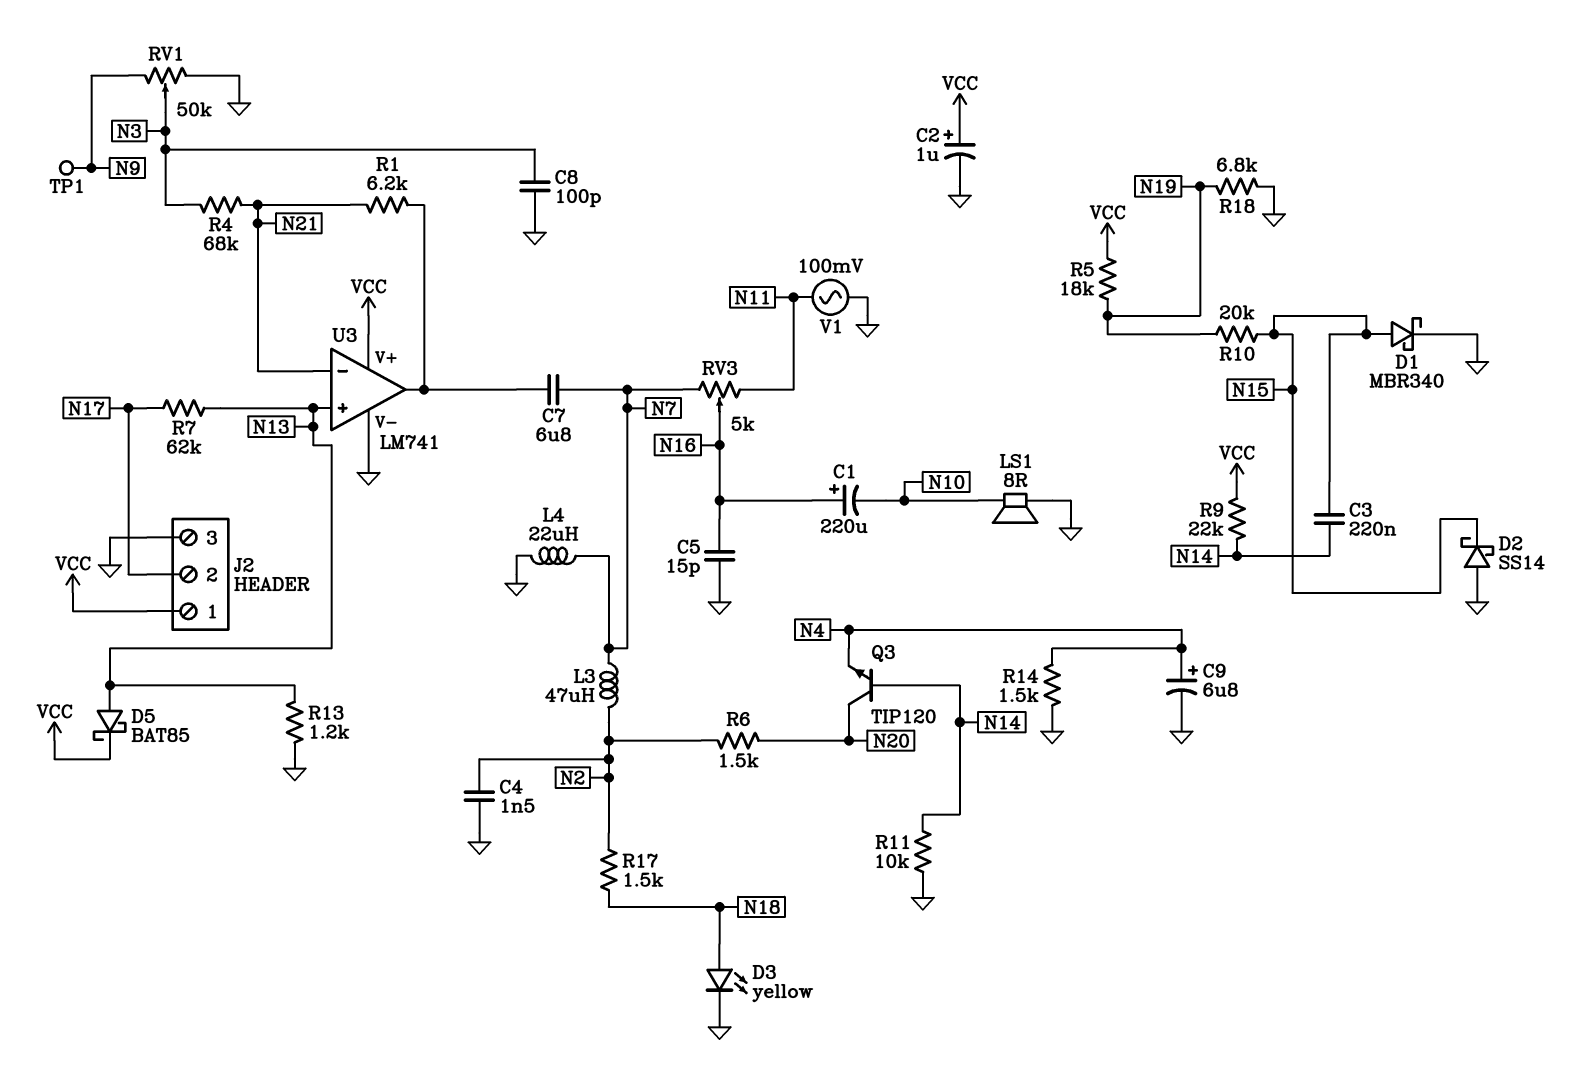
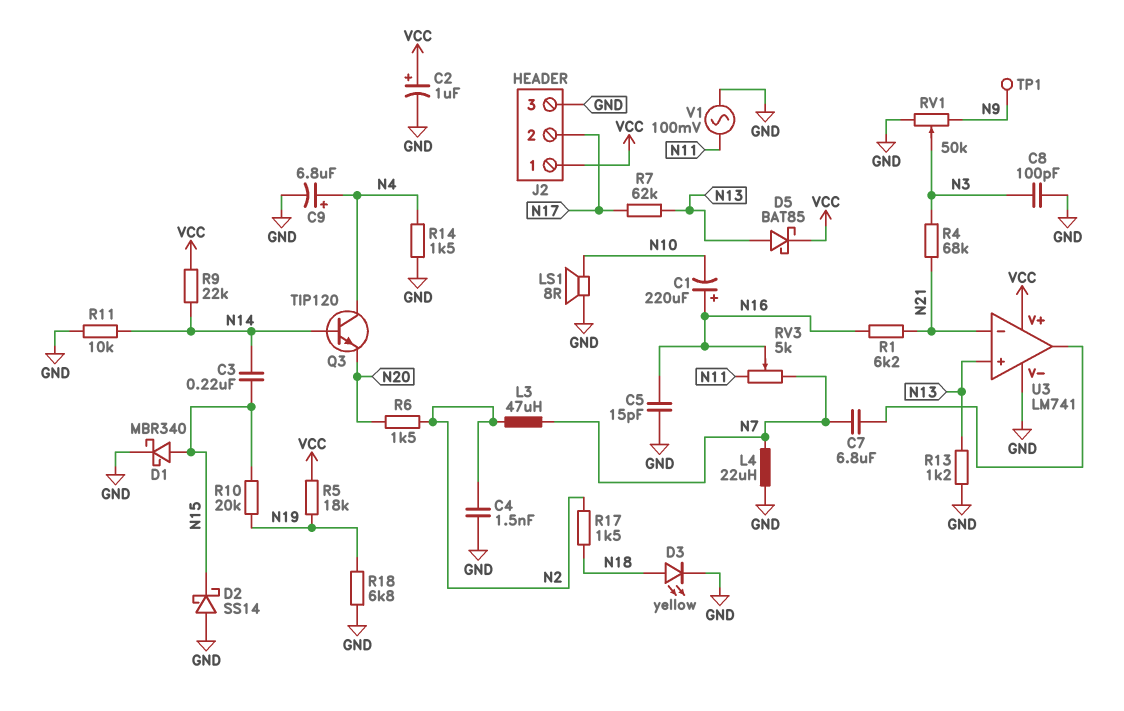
Q3: NPN TIP120 (B N14, C N20, E N4) -> NPN TIP120 (B N14, C N4, E N20)
R1: 6.2k (N21, U3/out) -> 6.2k (N16, N21)

